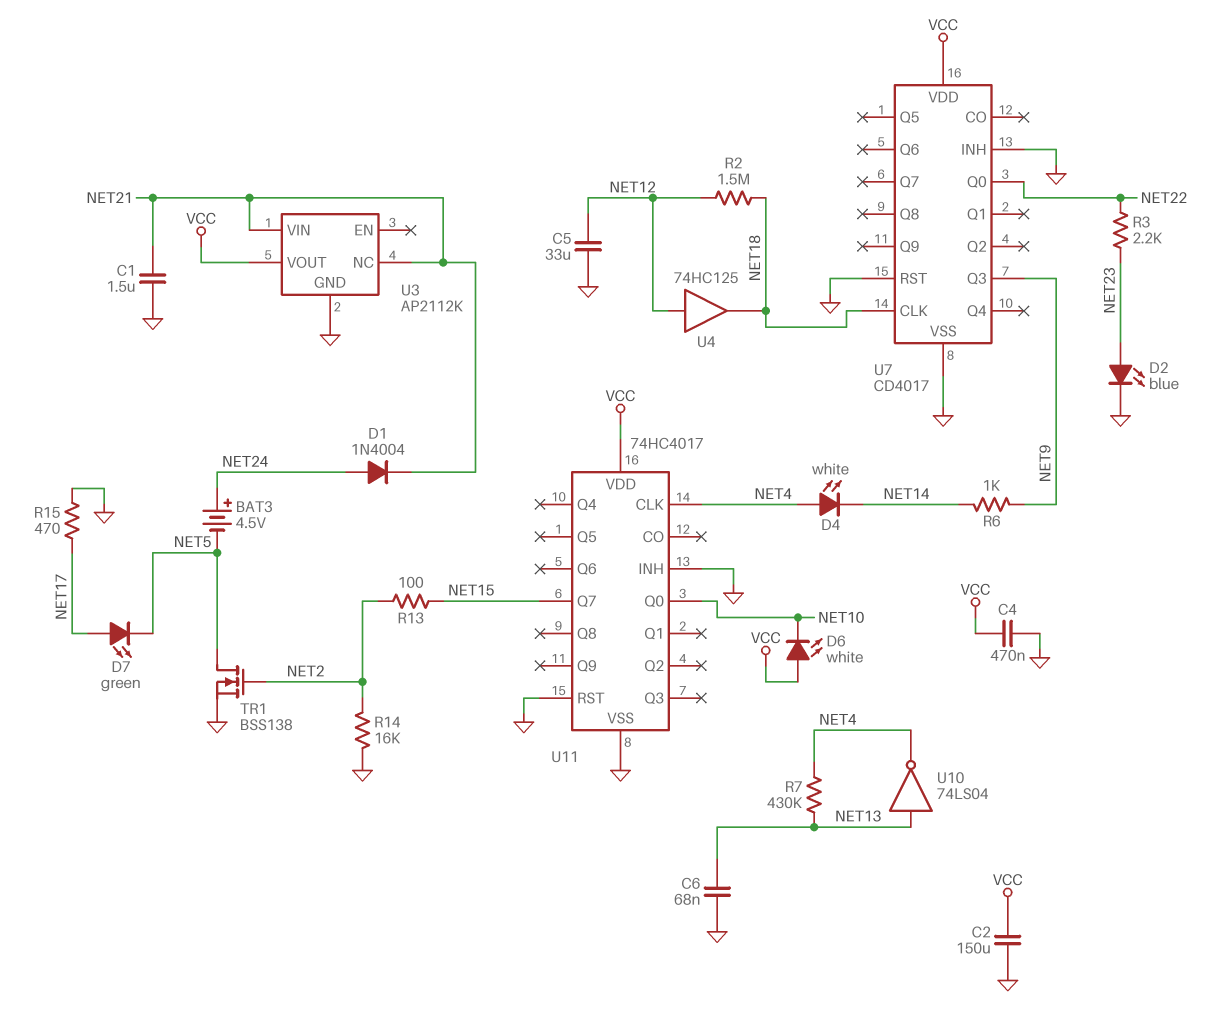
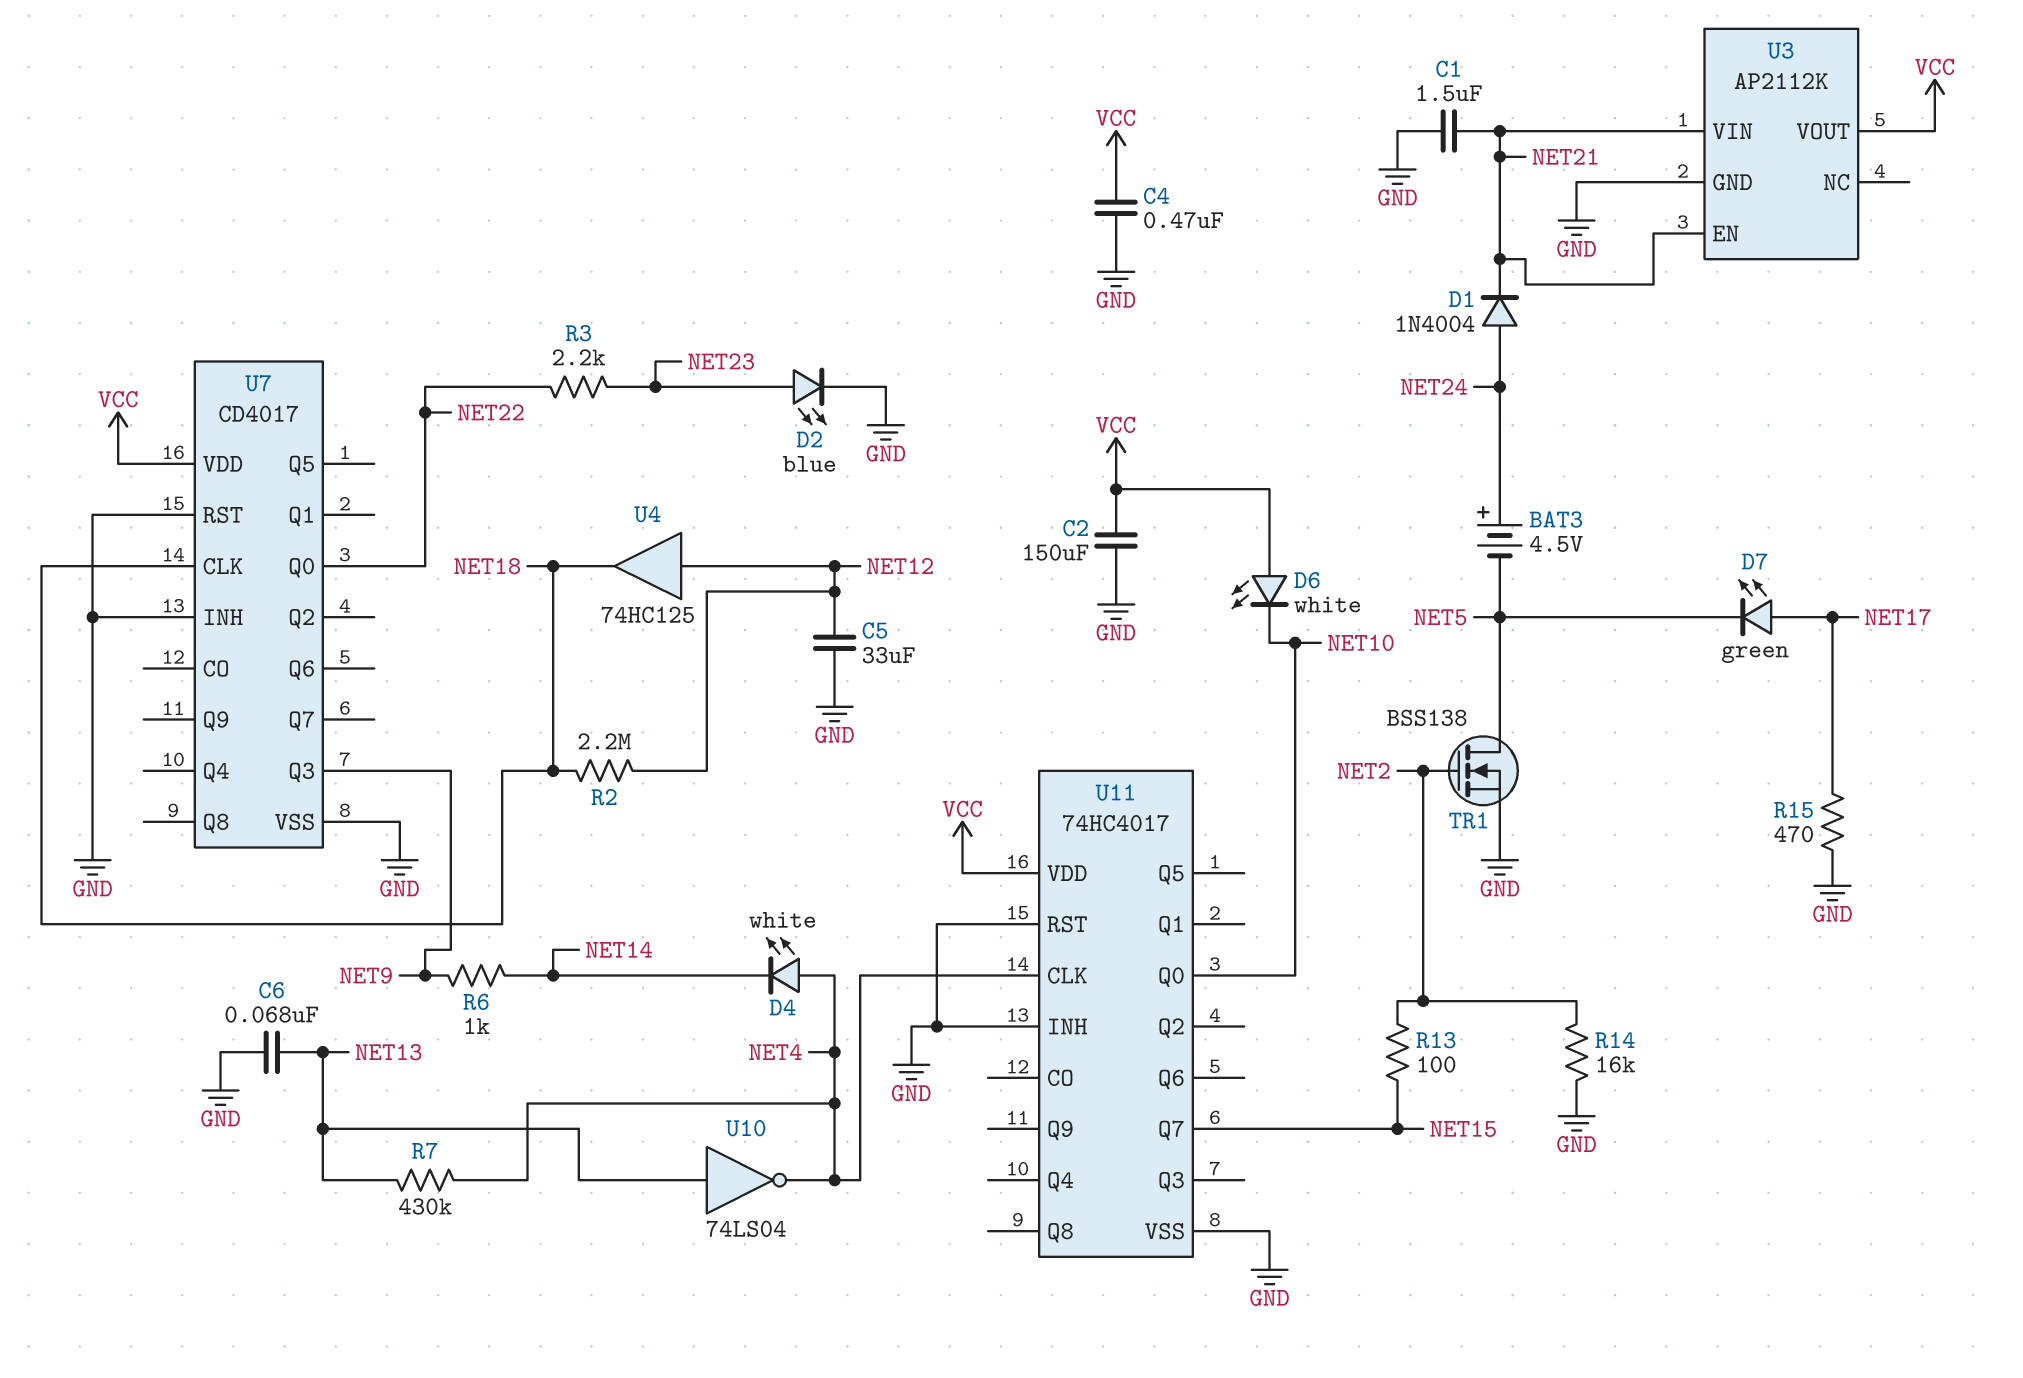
R2: 1.5M (NET12, NET18) -> 2.2M (NET12, NET18)
U3 pin EN: none -> NET21
U3 pin NC: NET21 -> none

